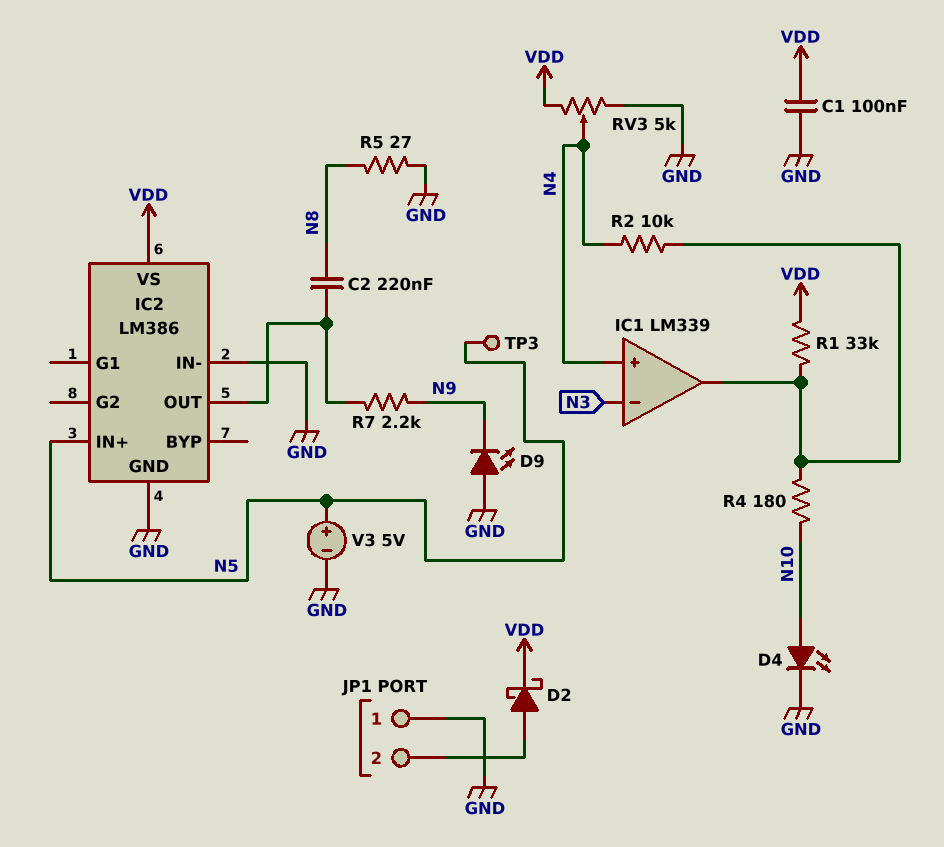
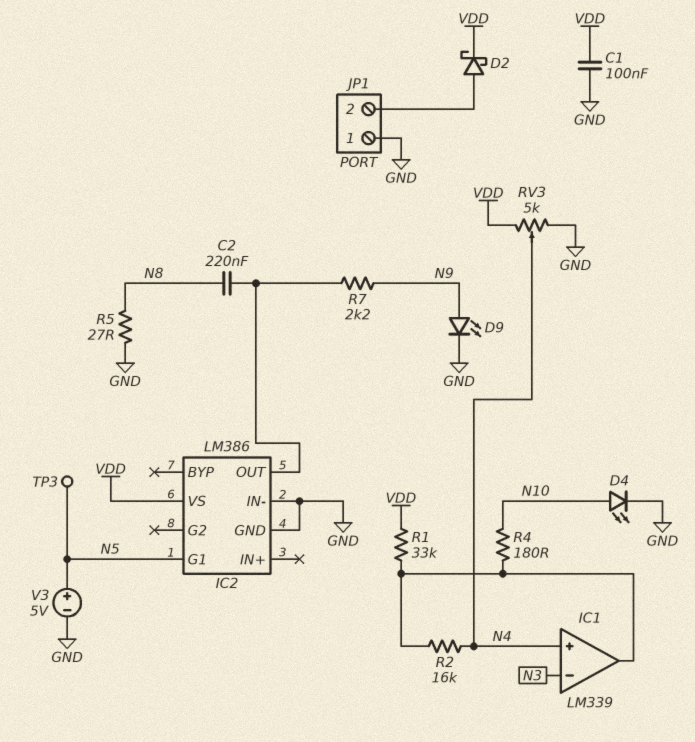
D9: LED (A GND, K N9) -> LED (A N9, K GND)
IC2 pin G1: none -> N5
IC2 pin IN+: N5 -> none
R2: 10k (IC1/out, N4) -> 16k (IC1/out, N4)

